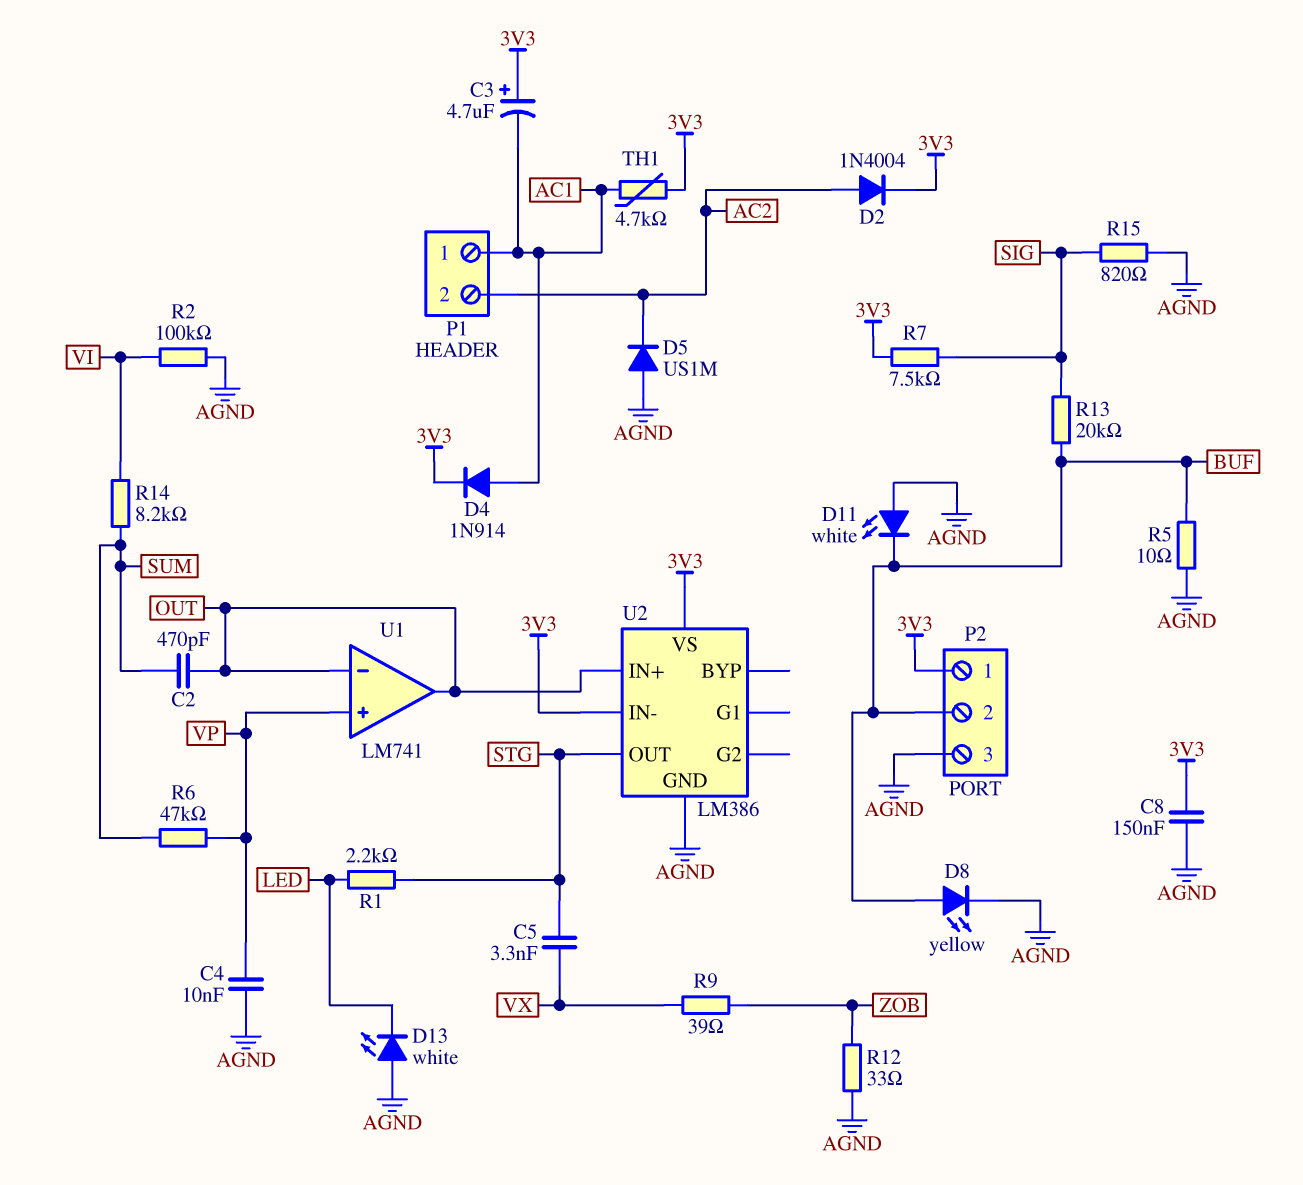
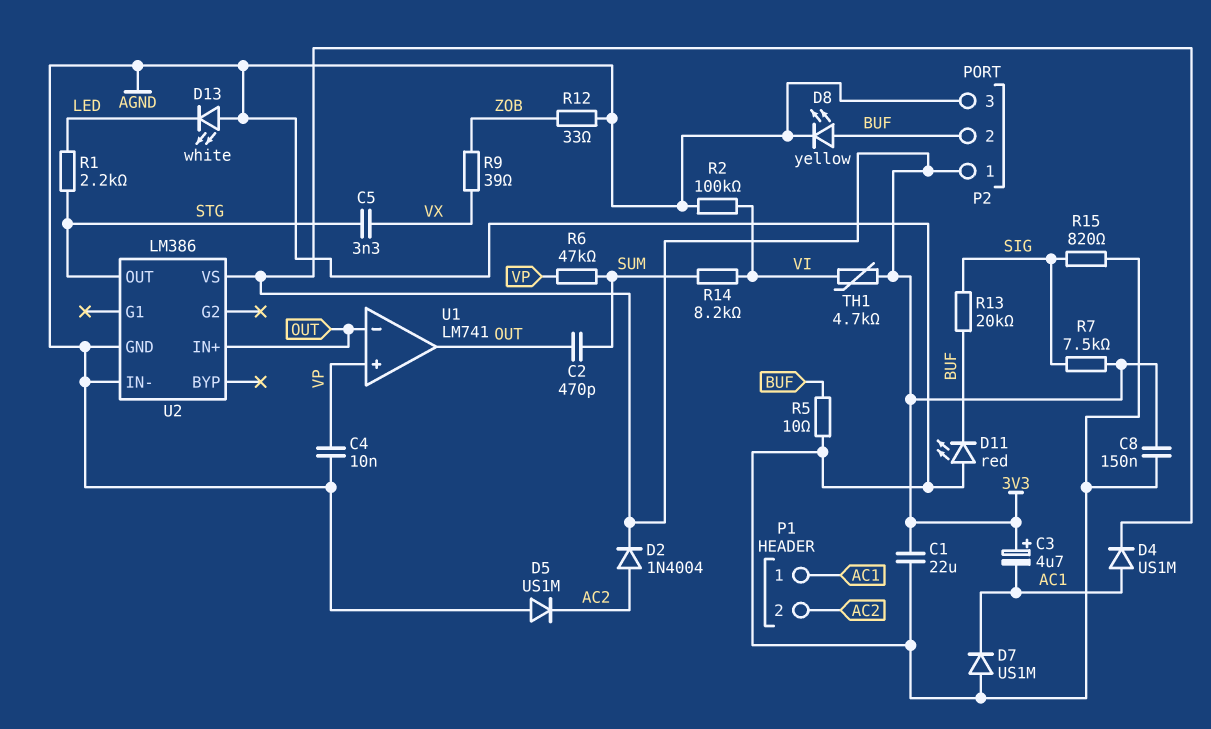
C1: none -> 22uF (3V3, AGND)
D4: diode 1N914 (A AC1, K 3V3) -> diode US1M (A AC1, K 3V3)
D7: none -> diode US1M (A AGND, K AC1)
D11: LED white (A AGND, K BUF) -> LED red (A AGND, K BUF)
TH1: 4.7k (3V3, AC1) -> 4.7k (3V3, VI)
U2 pin IN-: 3V3 -> AGND

